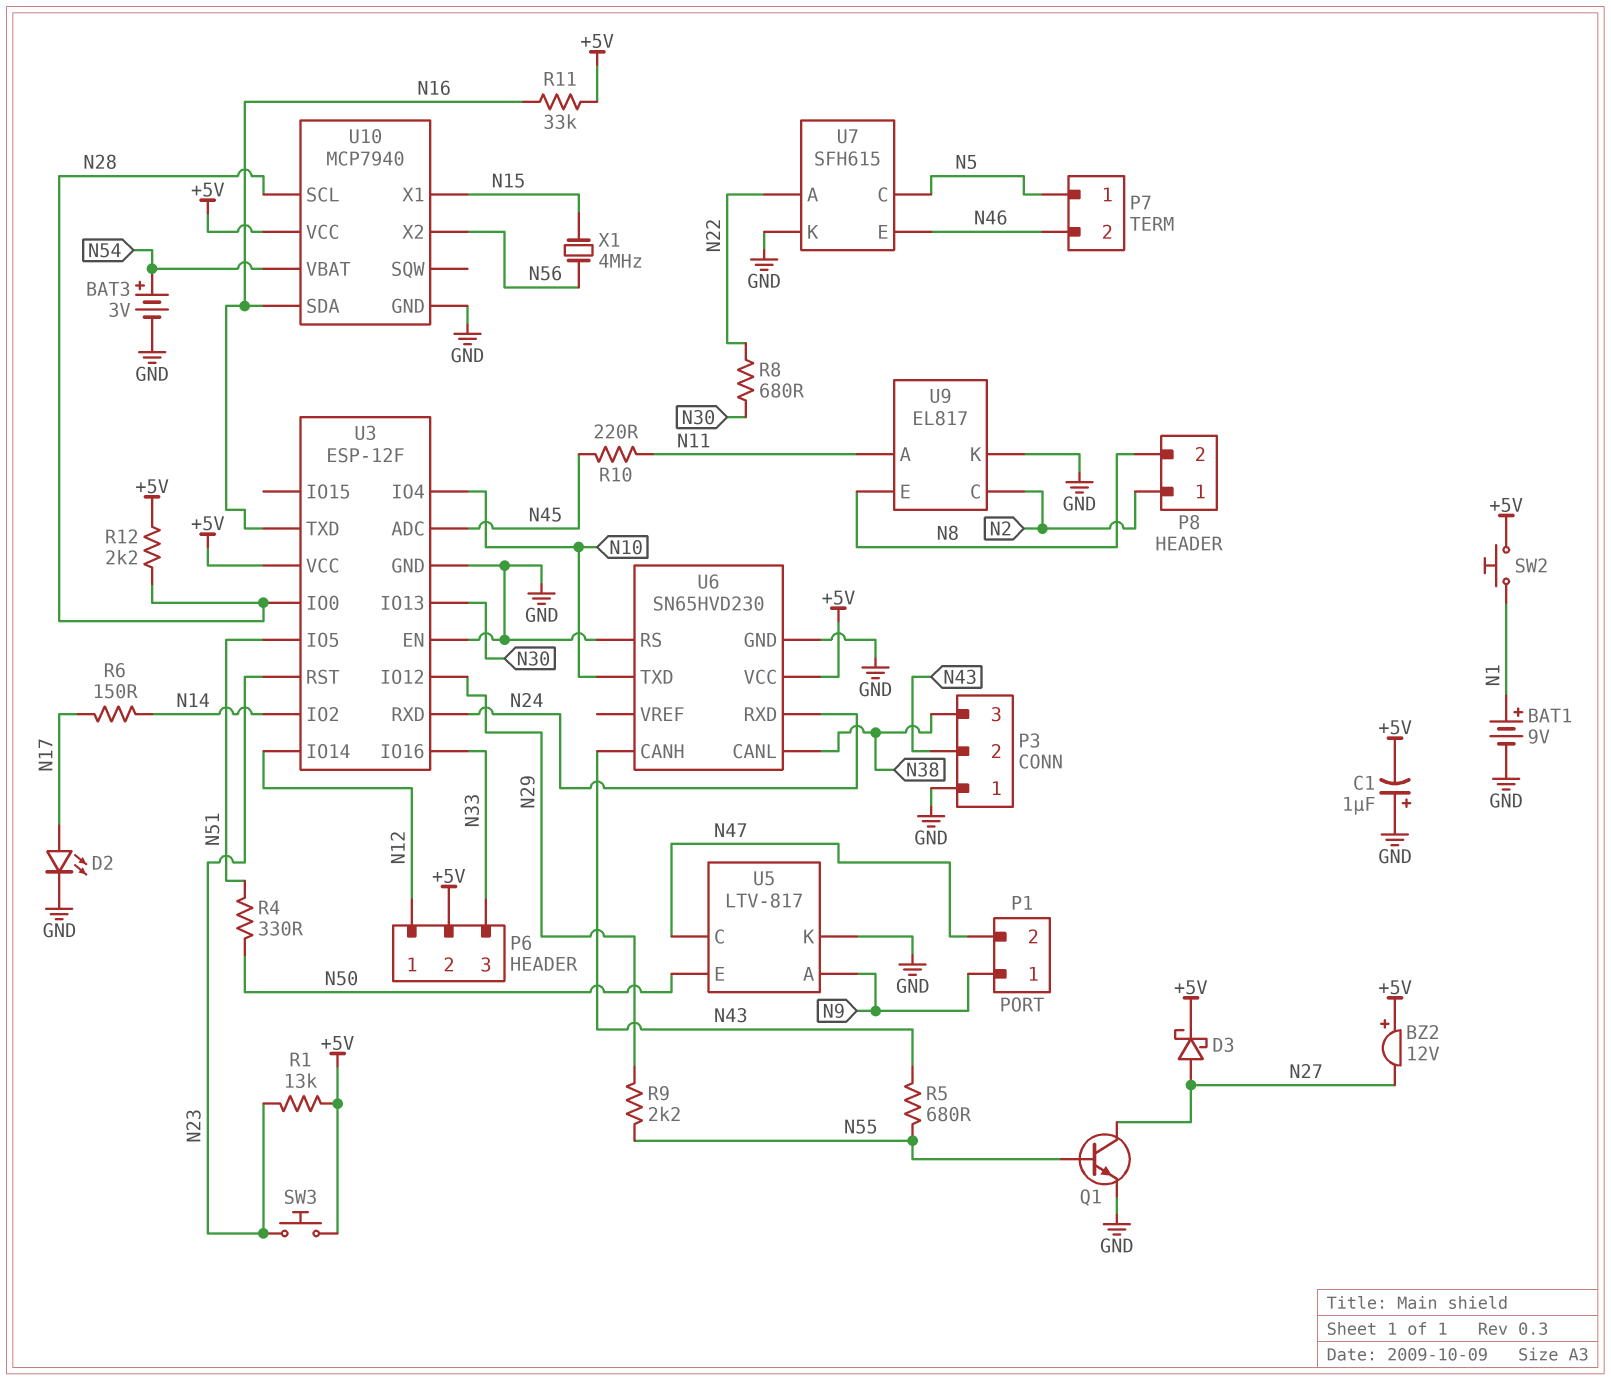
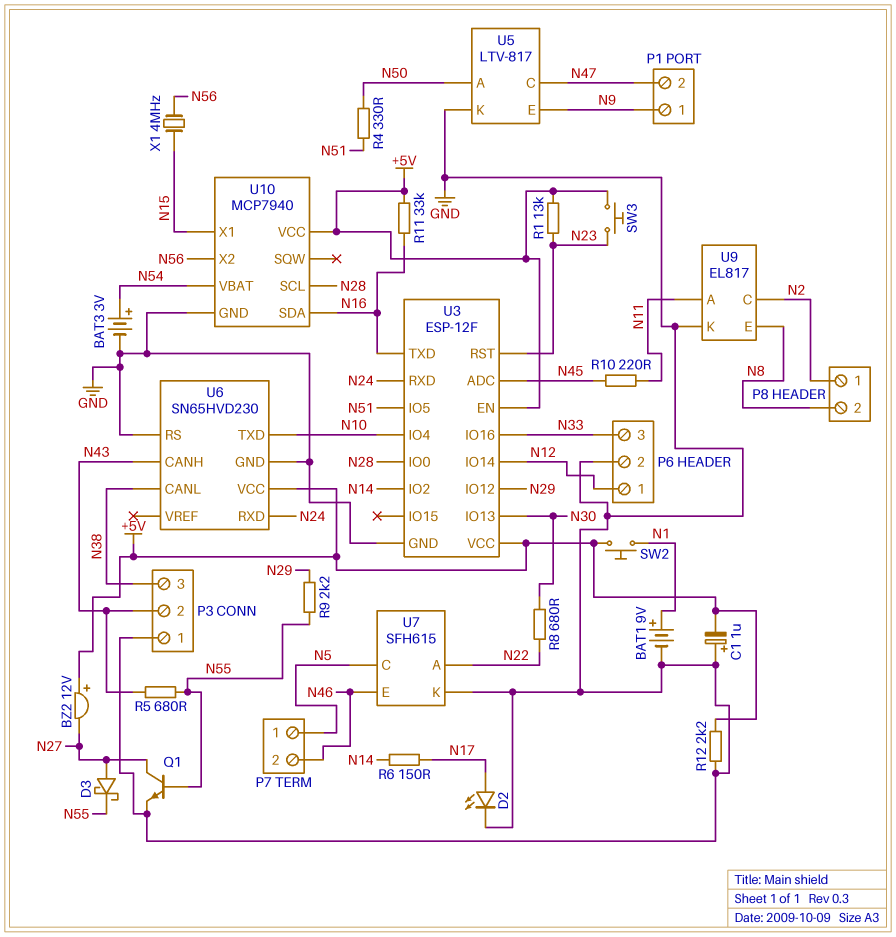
D3: schottky (A N27, K +5V) -> schottky (A N27, K N55)
P6 pin 2: +5V -> GND
R12: 2.2k (+5V, N28) -> 2.2k (+5V, GND)
U3 pin EN: GND -> +5V
U5 pin A: N9 -> N50
U5 pin E: N50 -> N9

